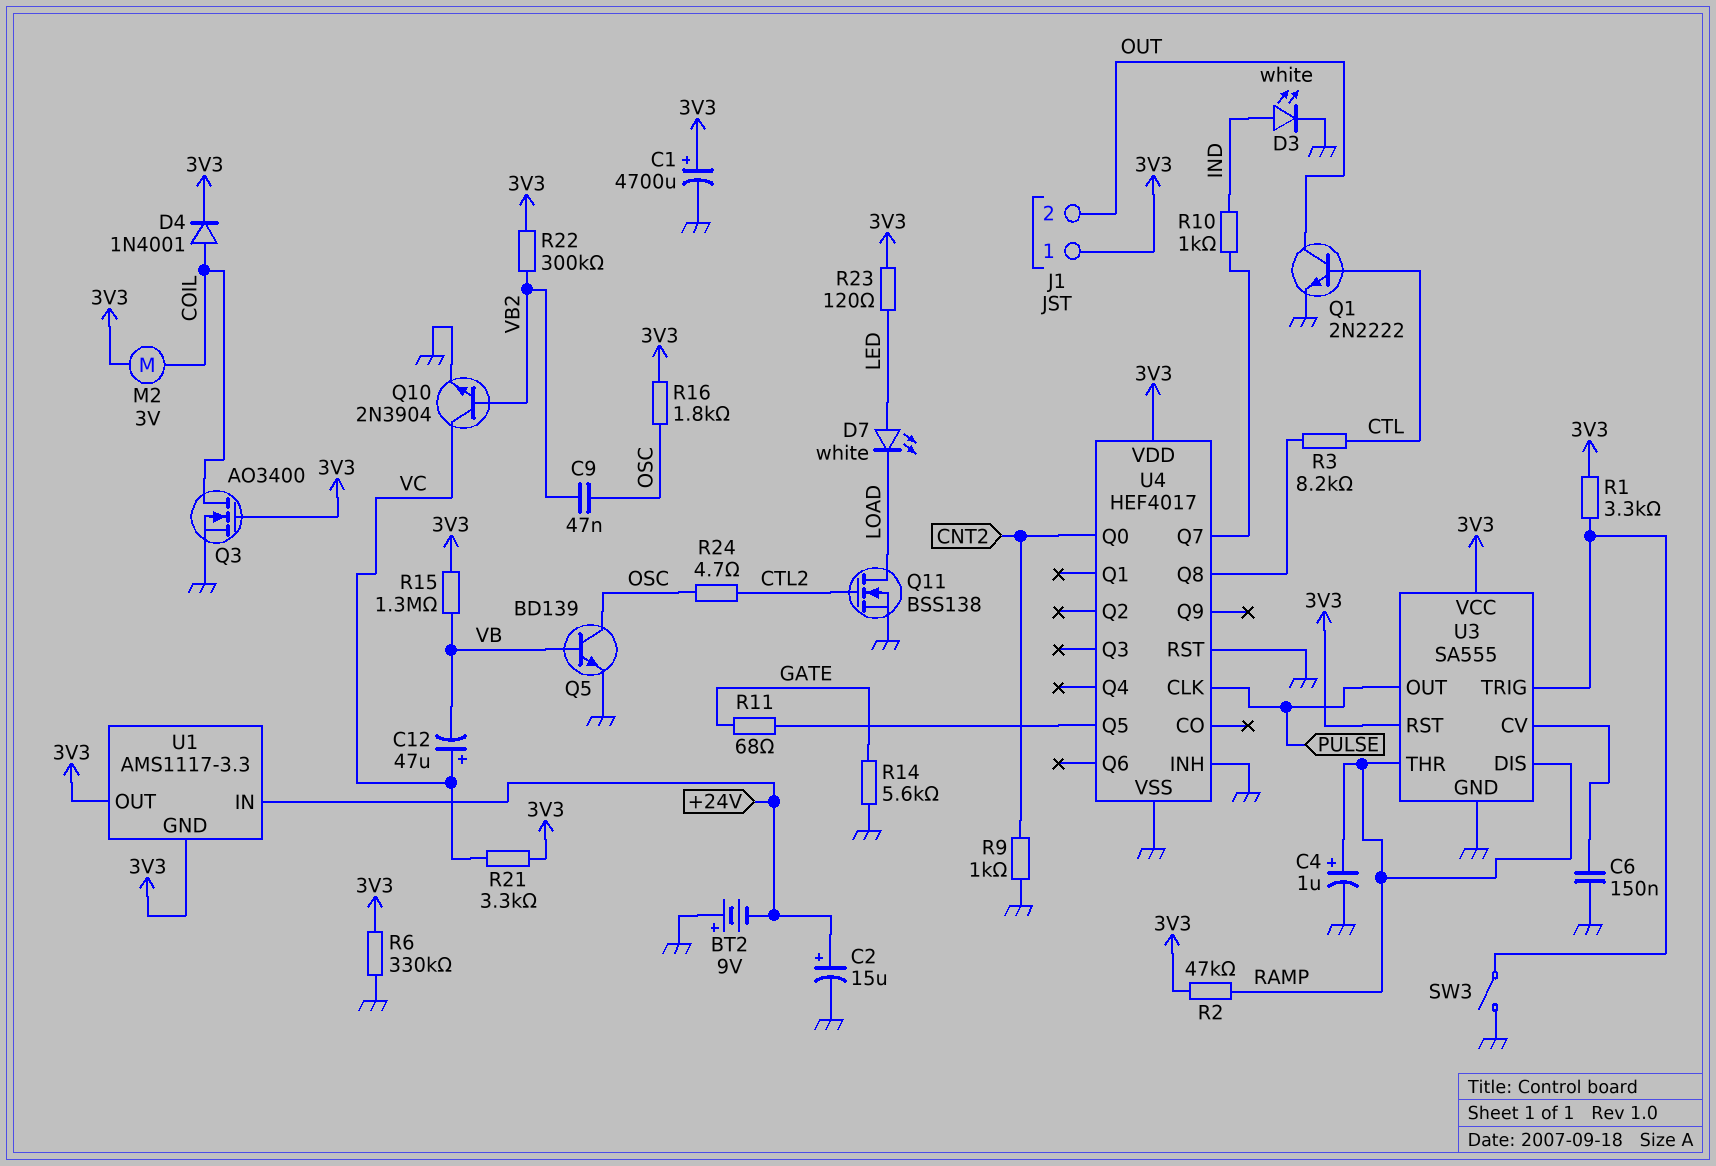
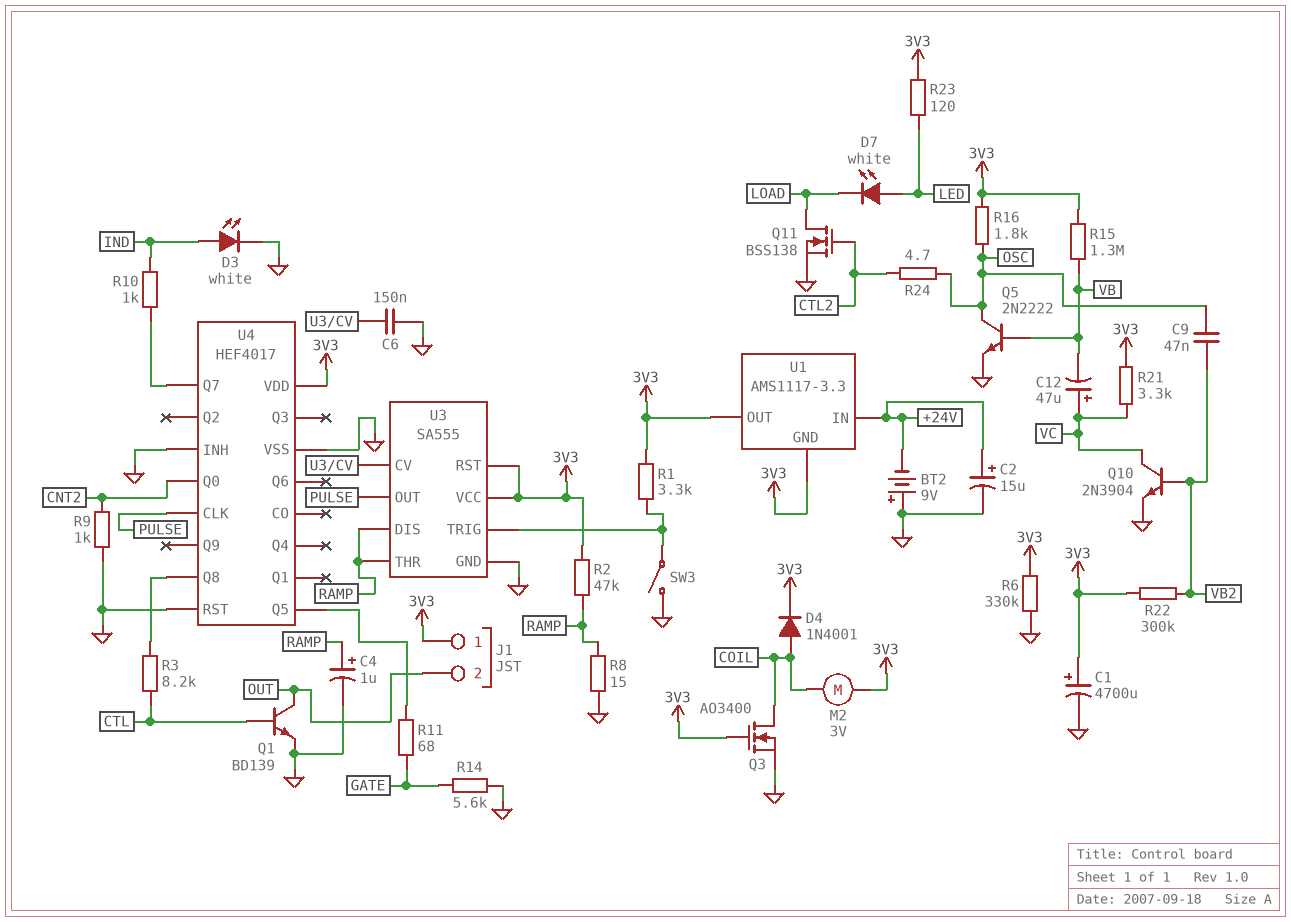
Q1: NPN 2N2222 (B CTL, C OUT, E GND) -> NPN BD139 (B CTL, C OUT, E GND)
Q5: NPN BD139 (B VB, C OSC, E GND) -> NPN 2N2222 (B VB, C OSC, E GND)
R8: none -> 15 (GND, RAMP)

